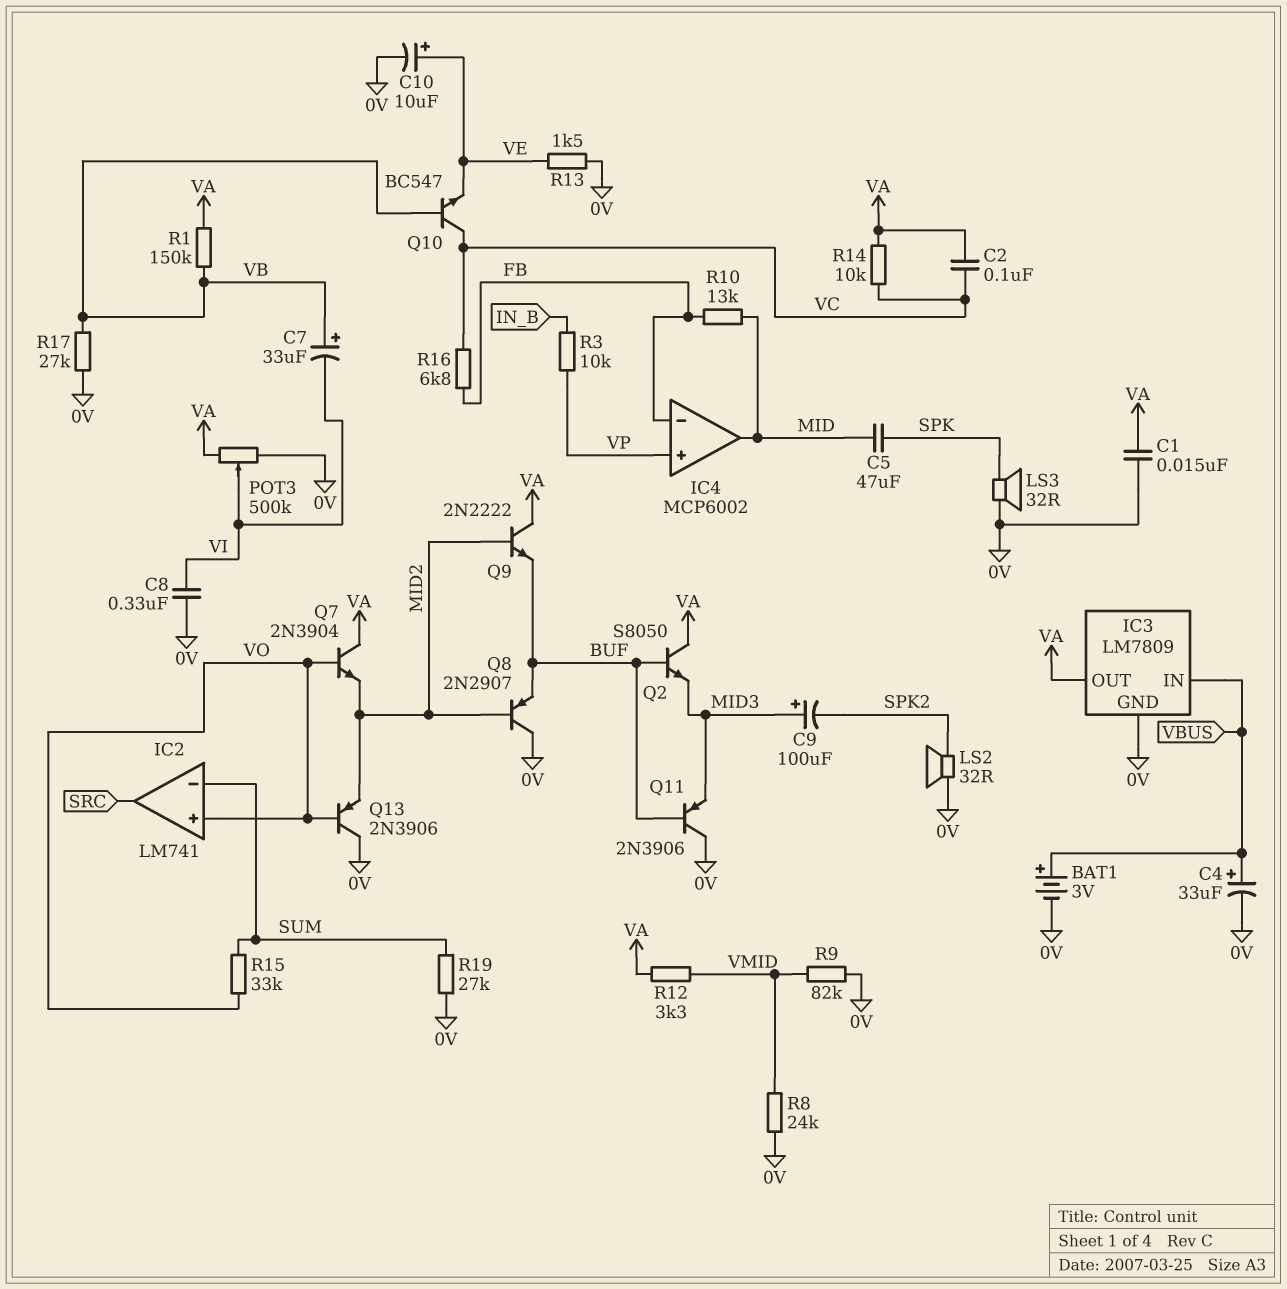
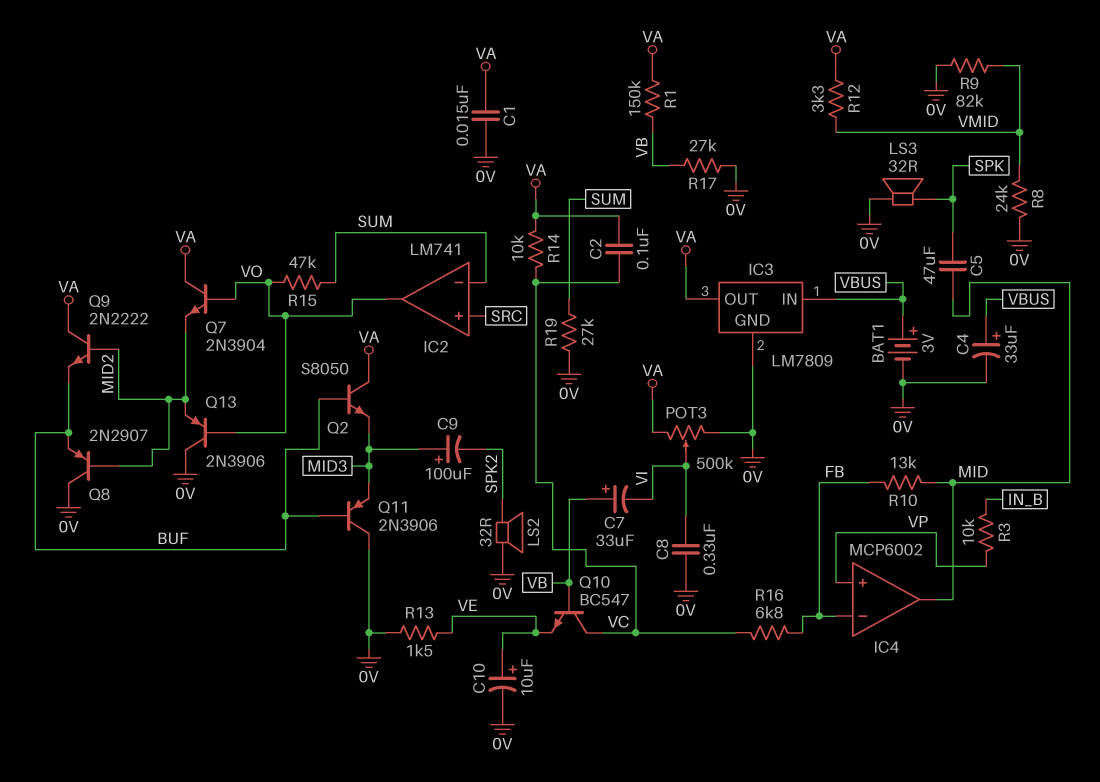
IC2 pin in+: VO -> SRC
IC2 pin out: SRC -> VO
R15: 33k (SUM, VO) -> 47k (SUM, VO)

